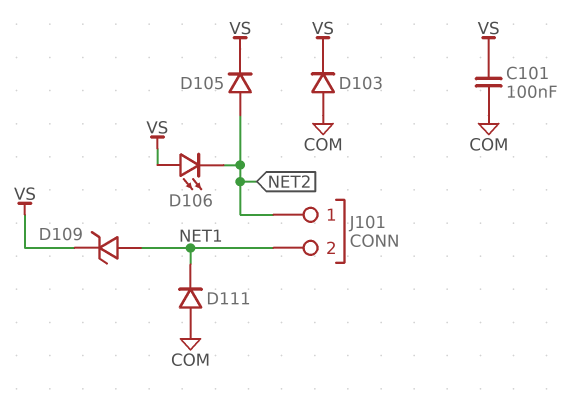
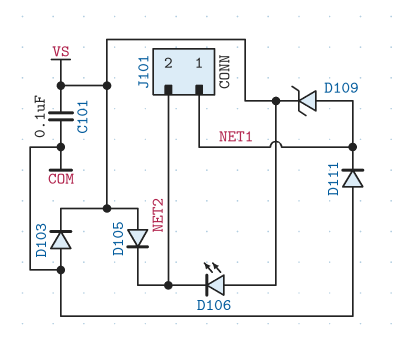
D105: diode (A NET2, K VS) -> diode (A VS, K NET2)
J101 pin 1: NET2 -> NET1
J101 pin 2: NET1 -> NET2

